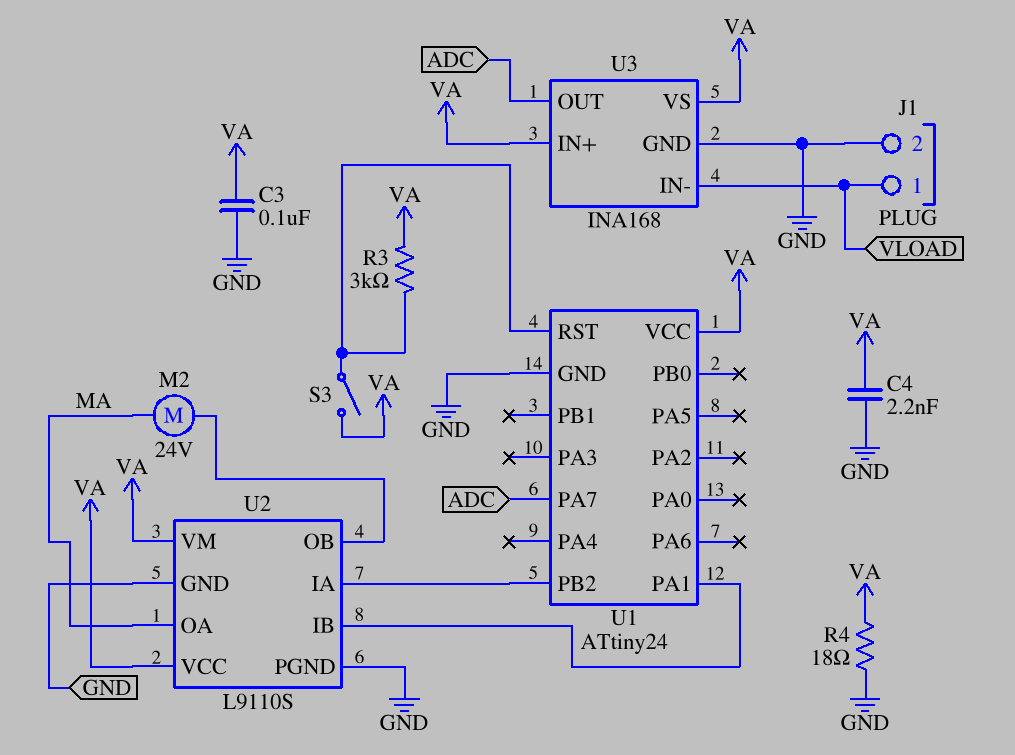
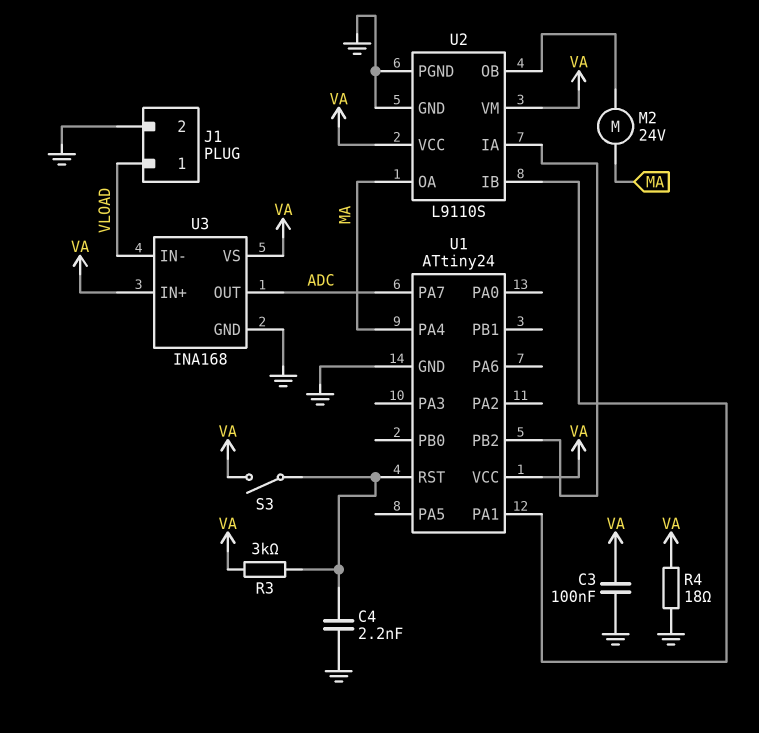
C4: 2.2nF (GND, VA) -> 2.2nF (GND, U1/RST)
U1 pin PA4: none -> MA

